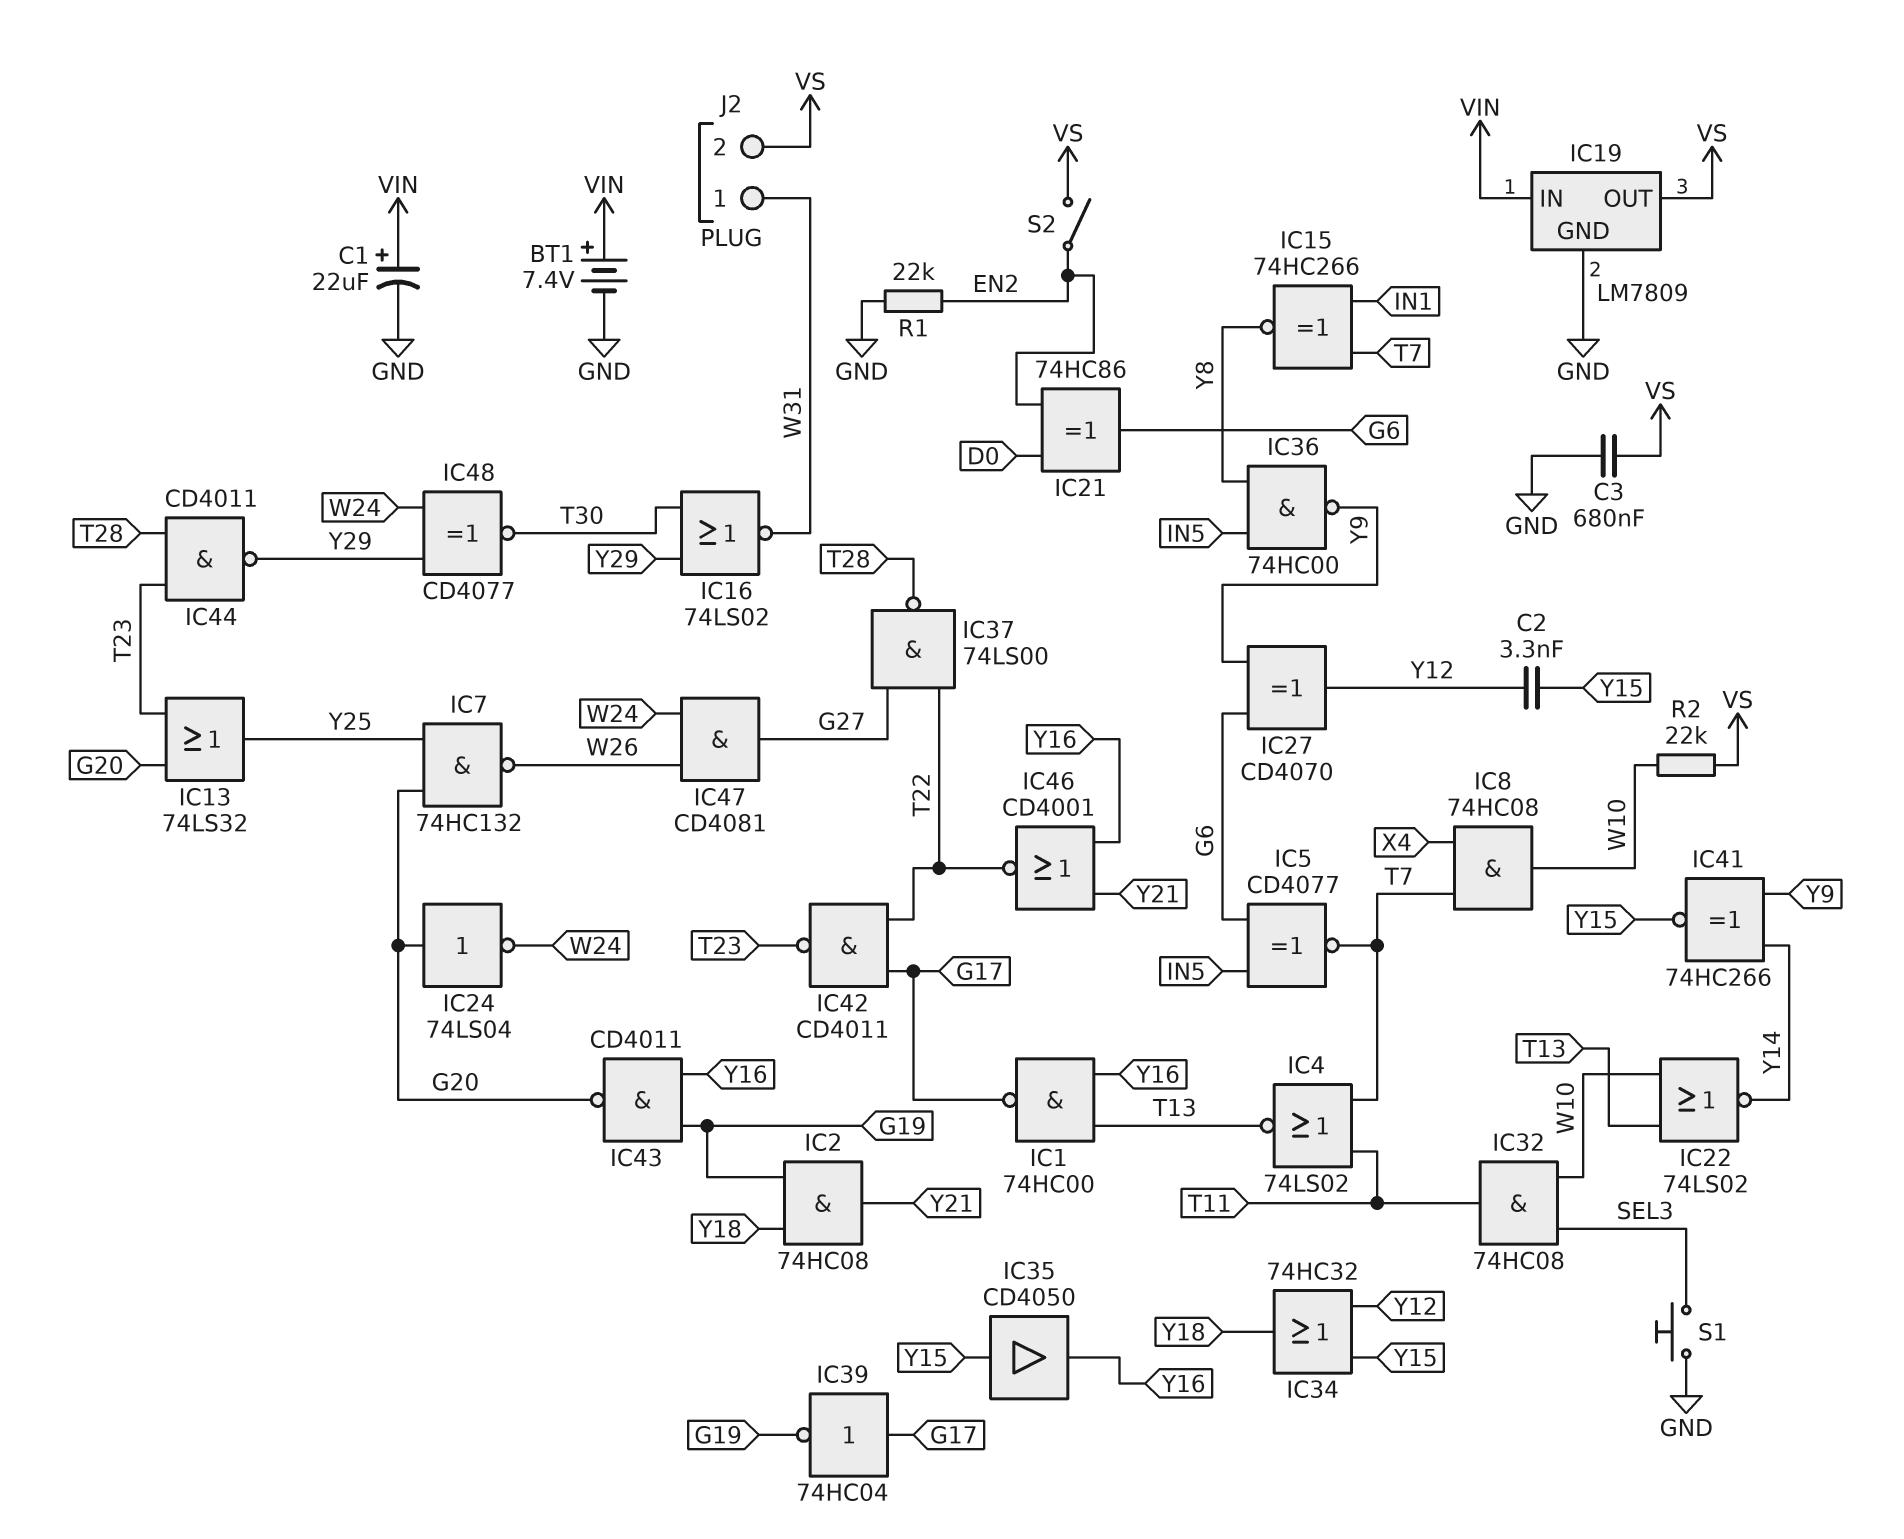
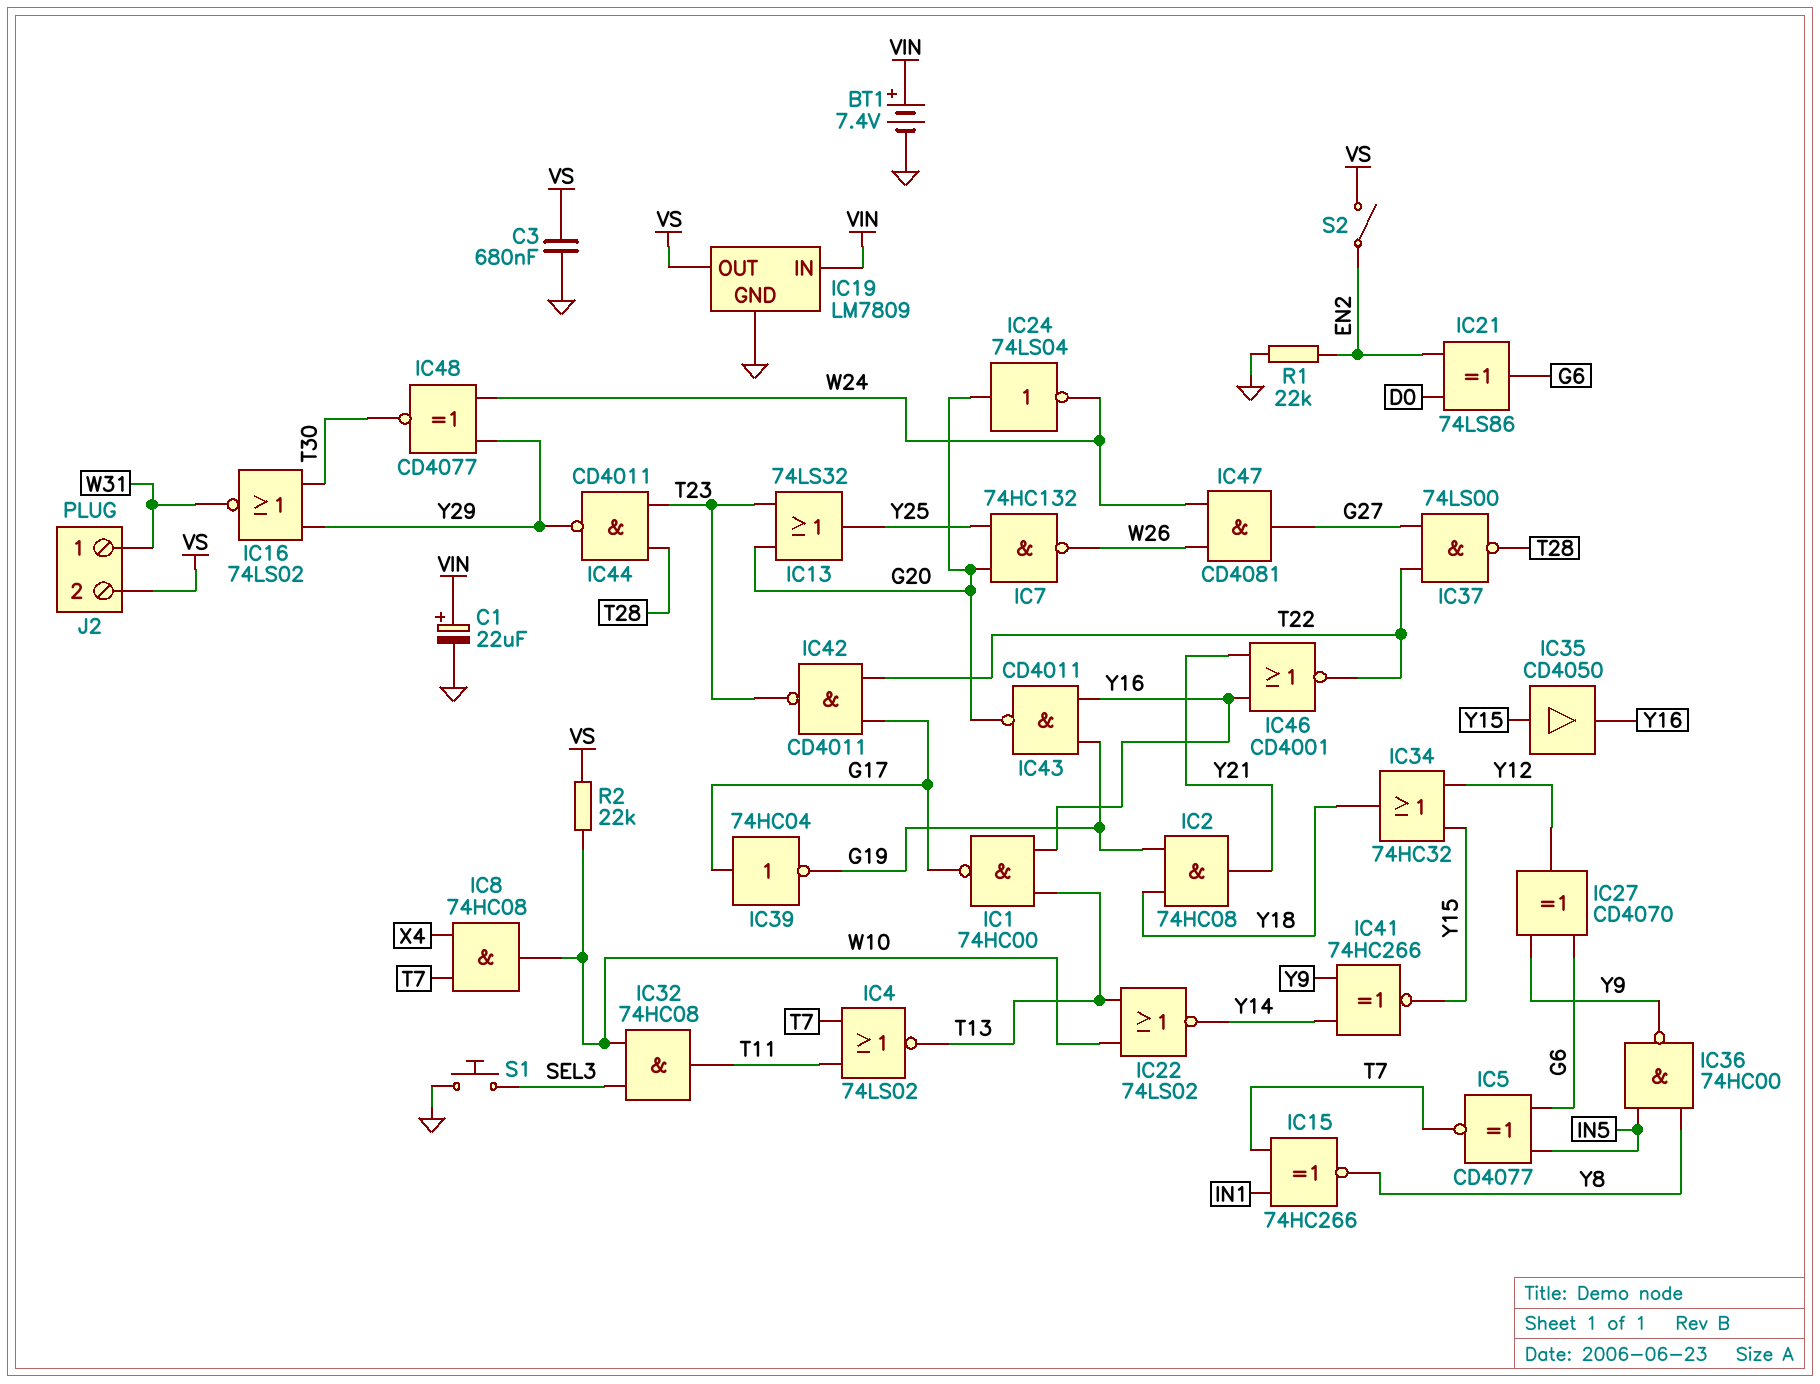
C2: 3.3nF (Y12, Y15) -> none
IC21: XOR 74HC86 (in D0, in EN2, out G6) -> XOR 74LS86 (in D0, in EN2, out G6)

